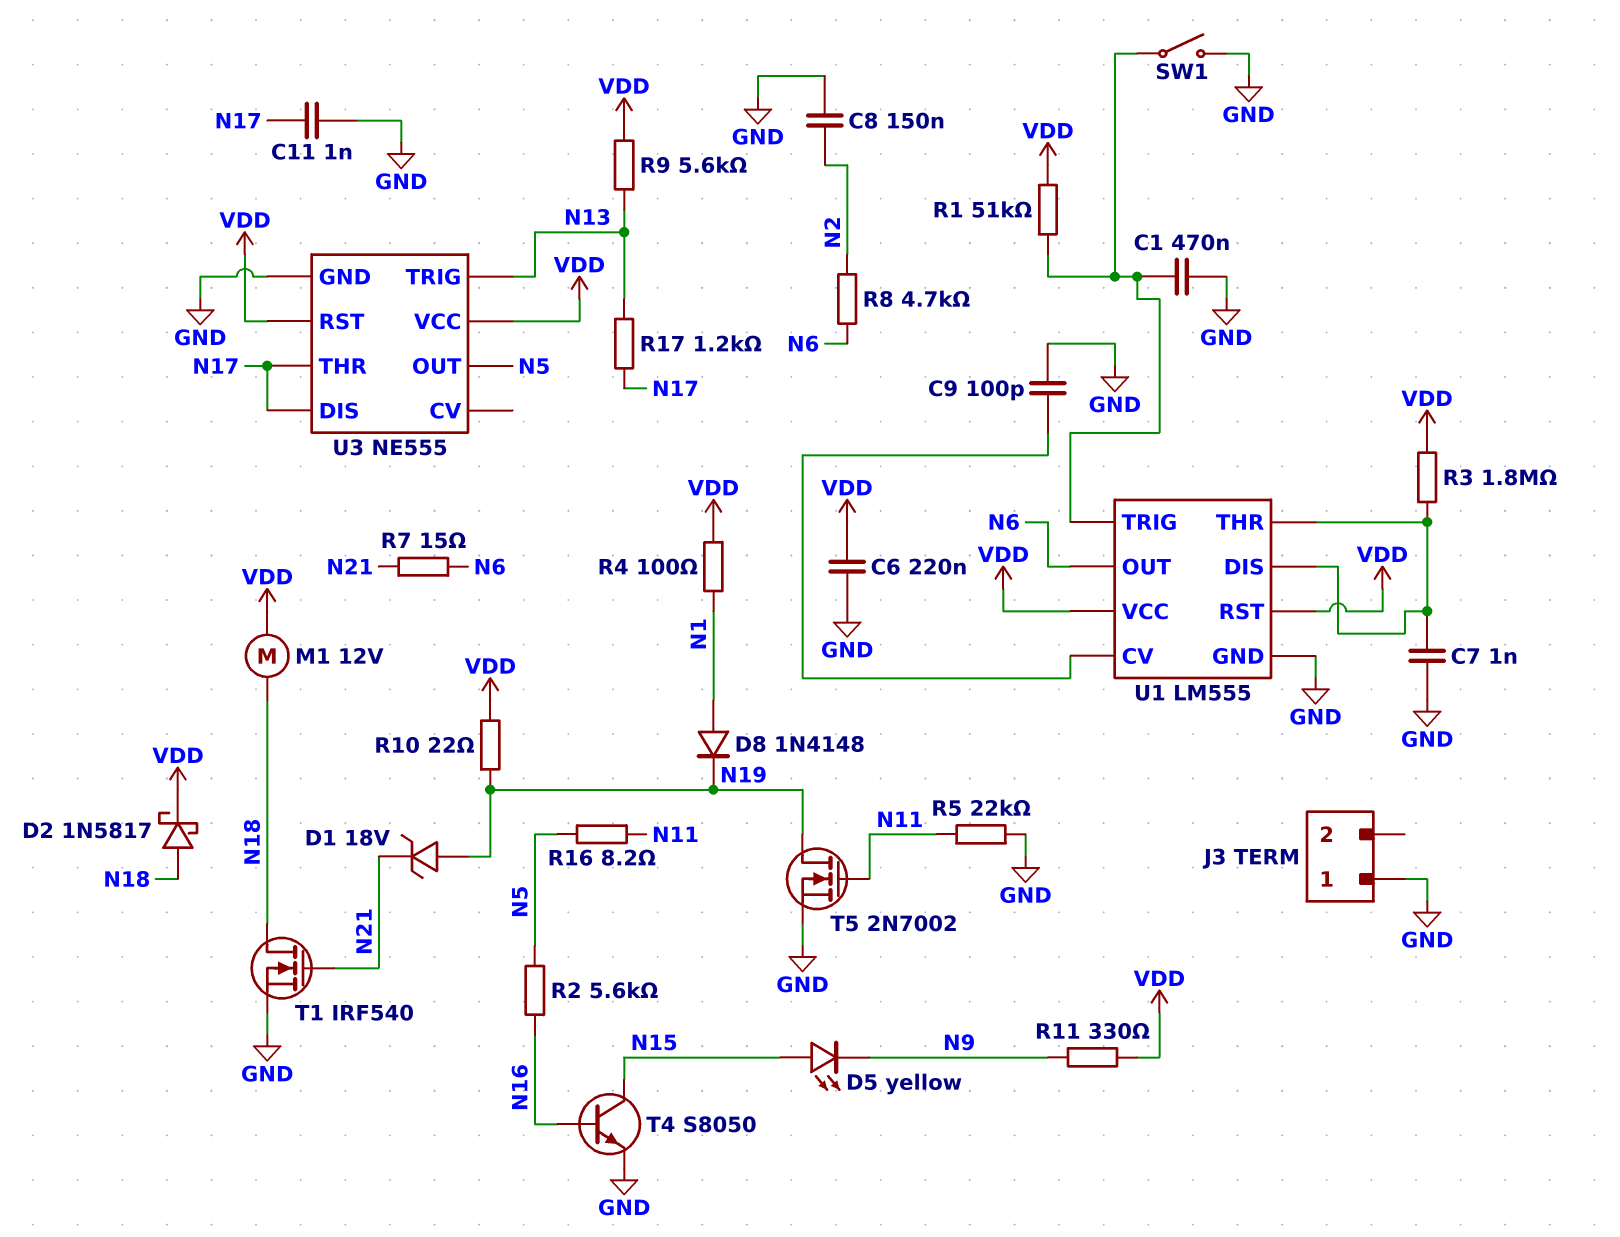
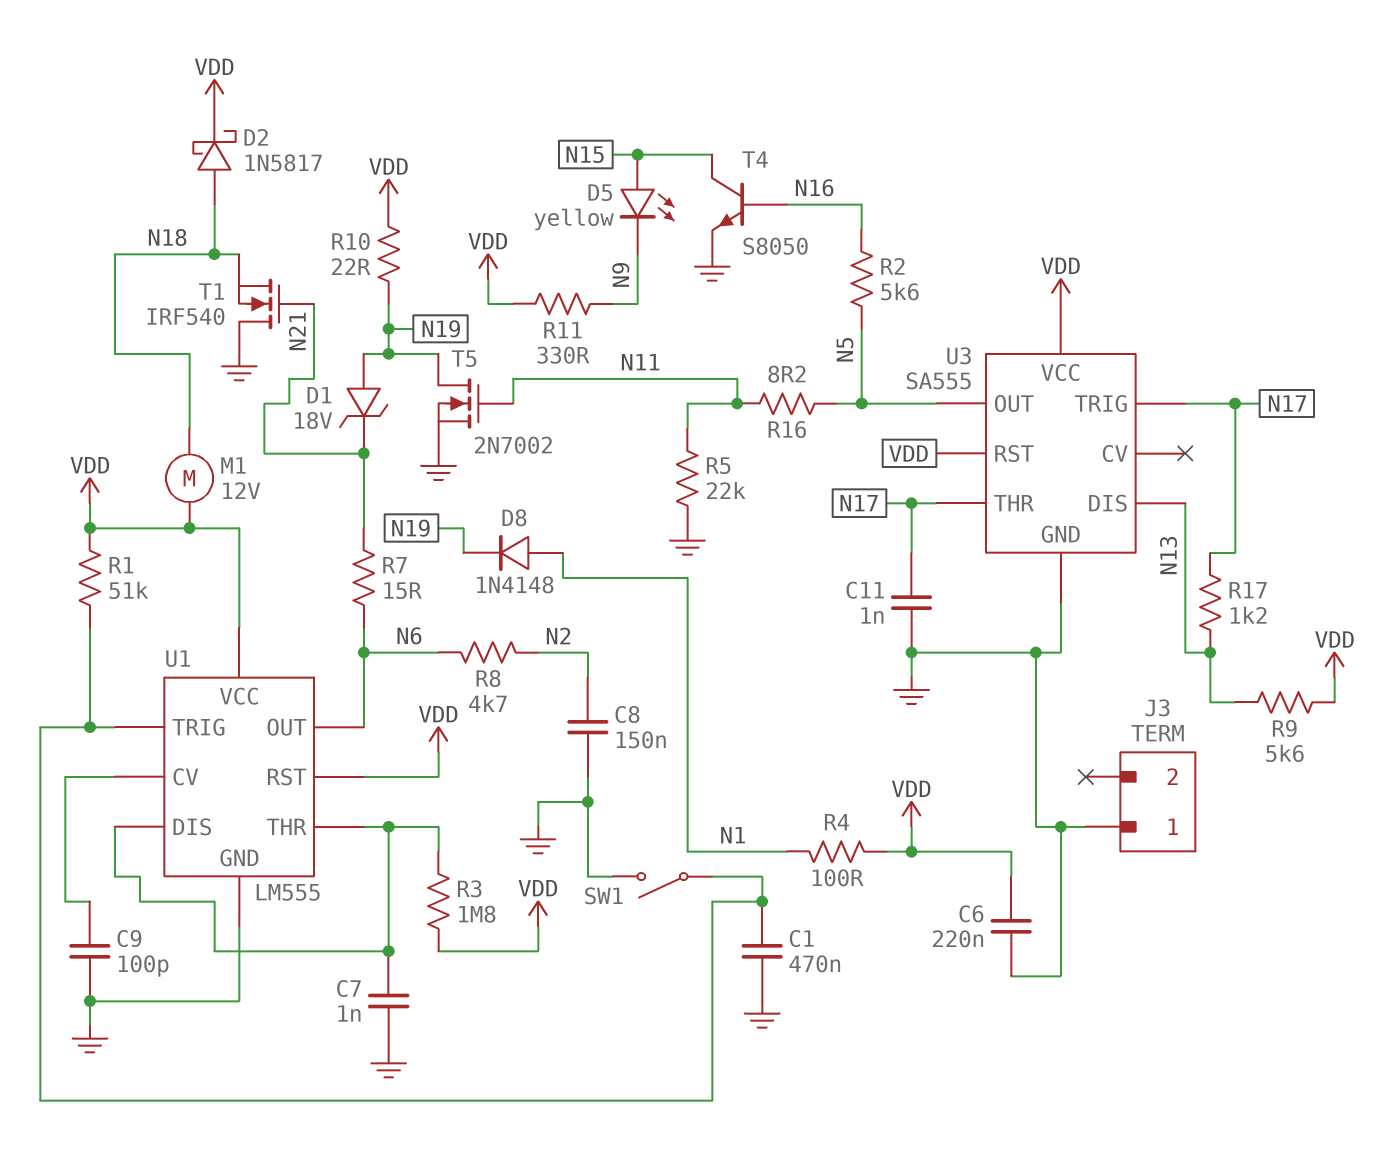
T1: NMOS IRF540 (G N21, D N18, S GND) -> NMOS IRF540 (G N21, D GND, S N18)
U3: NE555 -> SA555
U3 pin DIS: N17 -> N13
U3 pin TRIG: N13 -> N17

